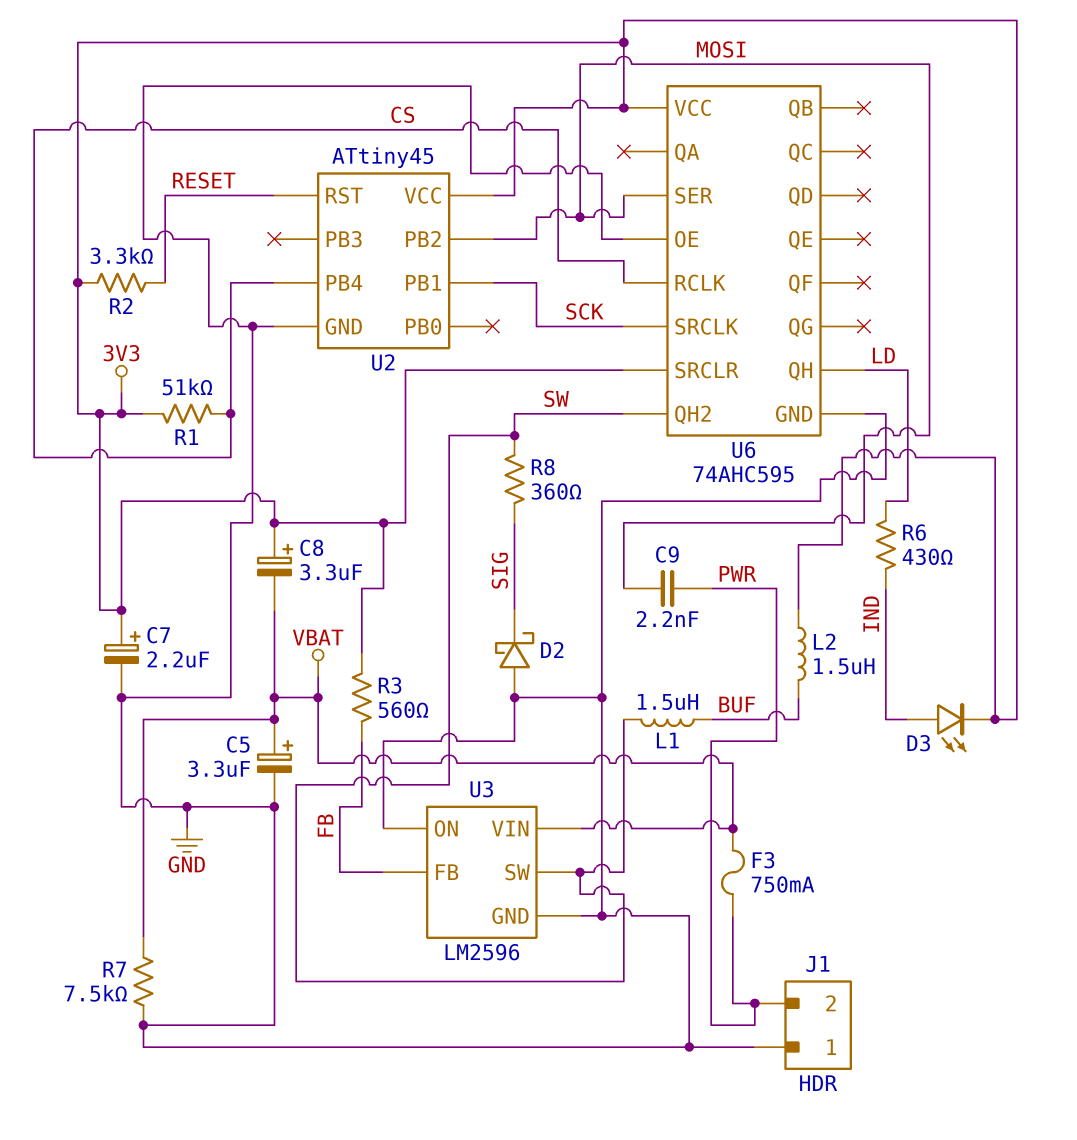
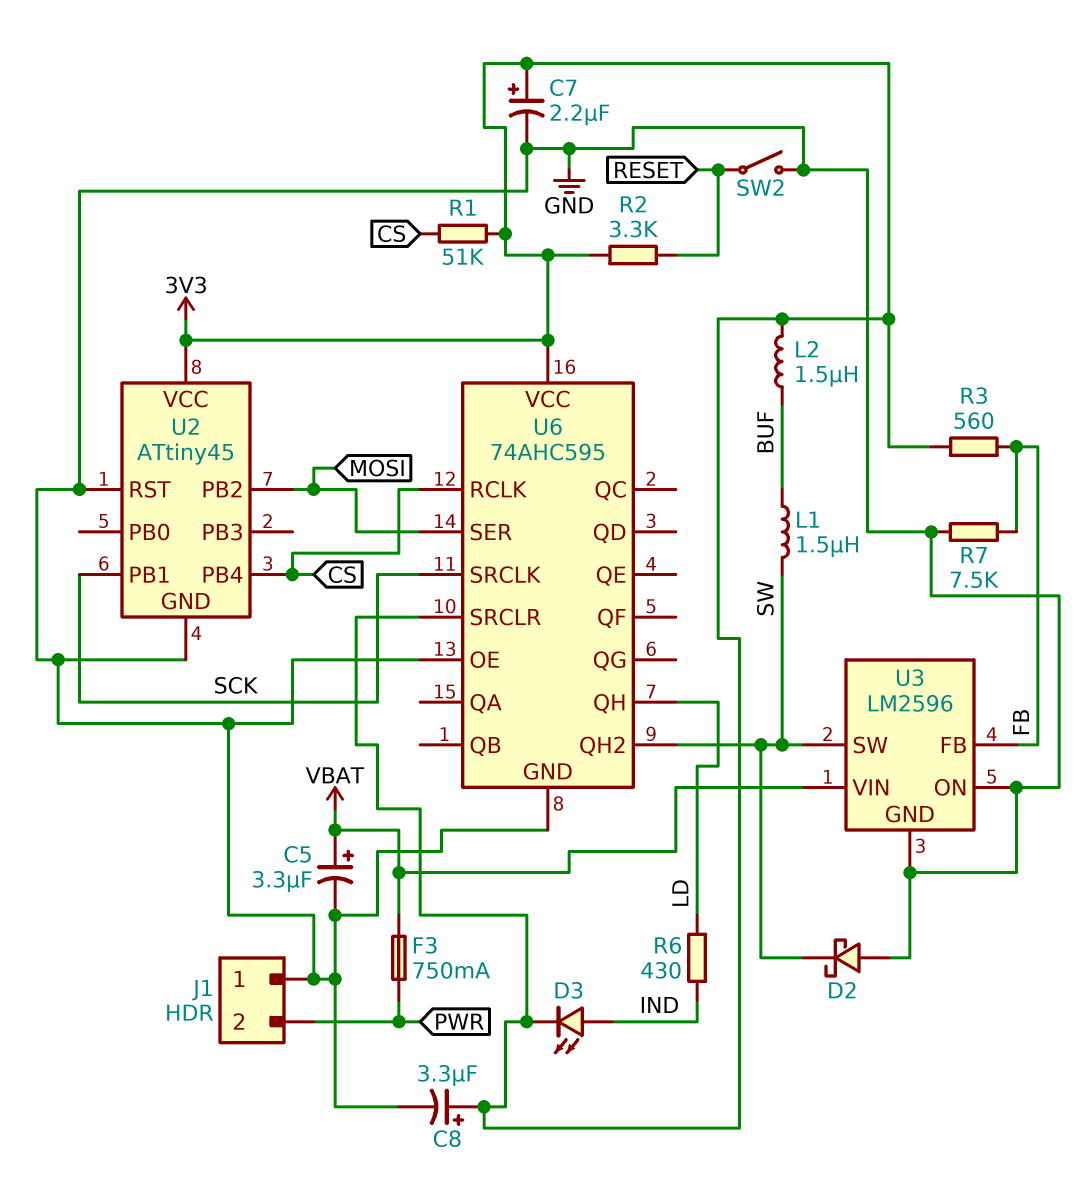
C8: 3.3uF (plus 3V3, minus VBAT) -> 3.3uF (plus 3V3, minus GND)
C9: 2.2nF (MOSI, PWR) -> none
D2: schottky (A GND, K SIG) -> schottky (A GND, K SW)
R7: 7.5k (GND, VBAT) -> 7.5k (FB, GND)
R8: 360 (SIG, SW) -> none
SW2: none -> switch (GND, RESET)
U2 pin RST: RESET -> GND

